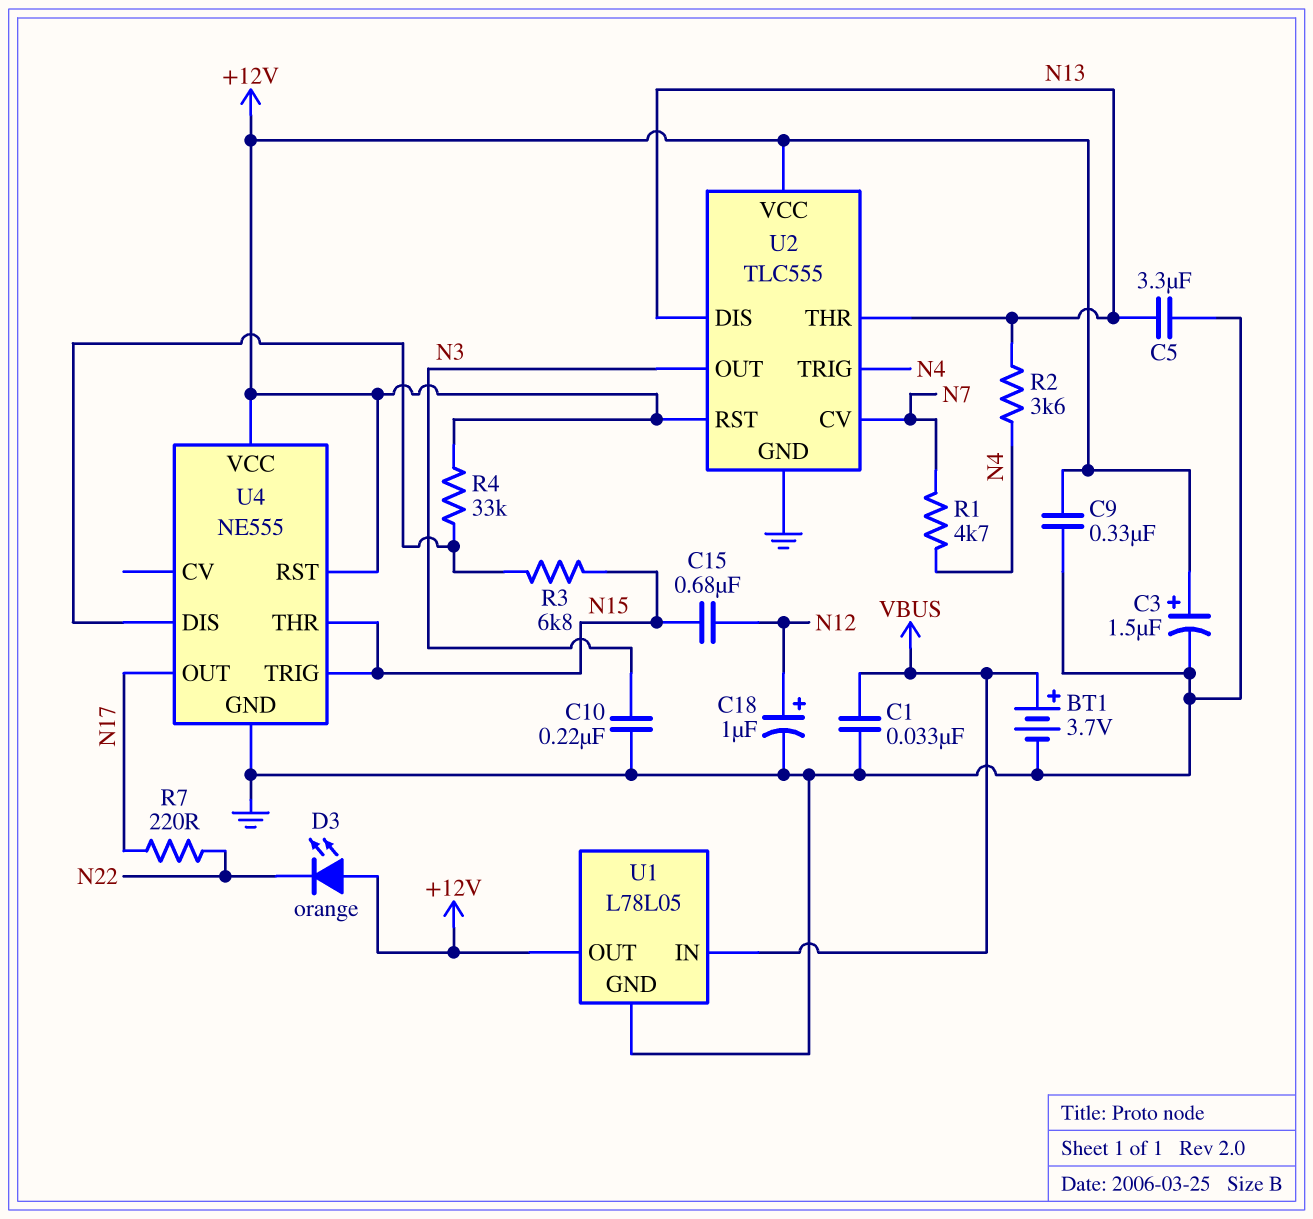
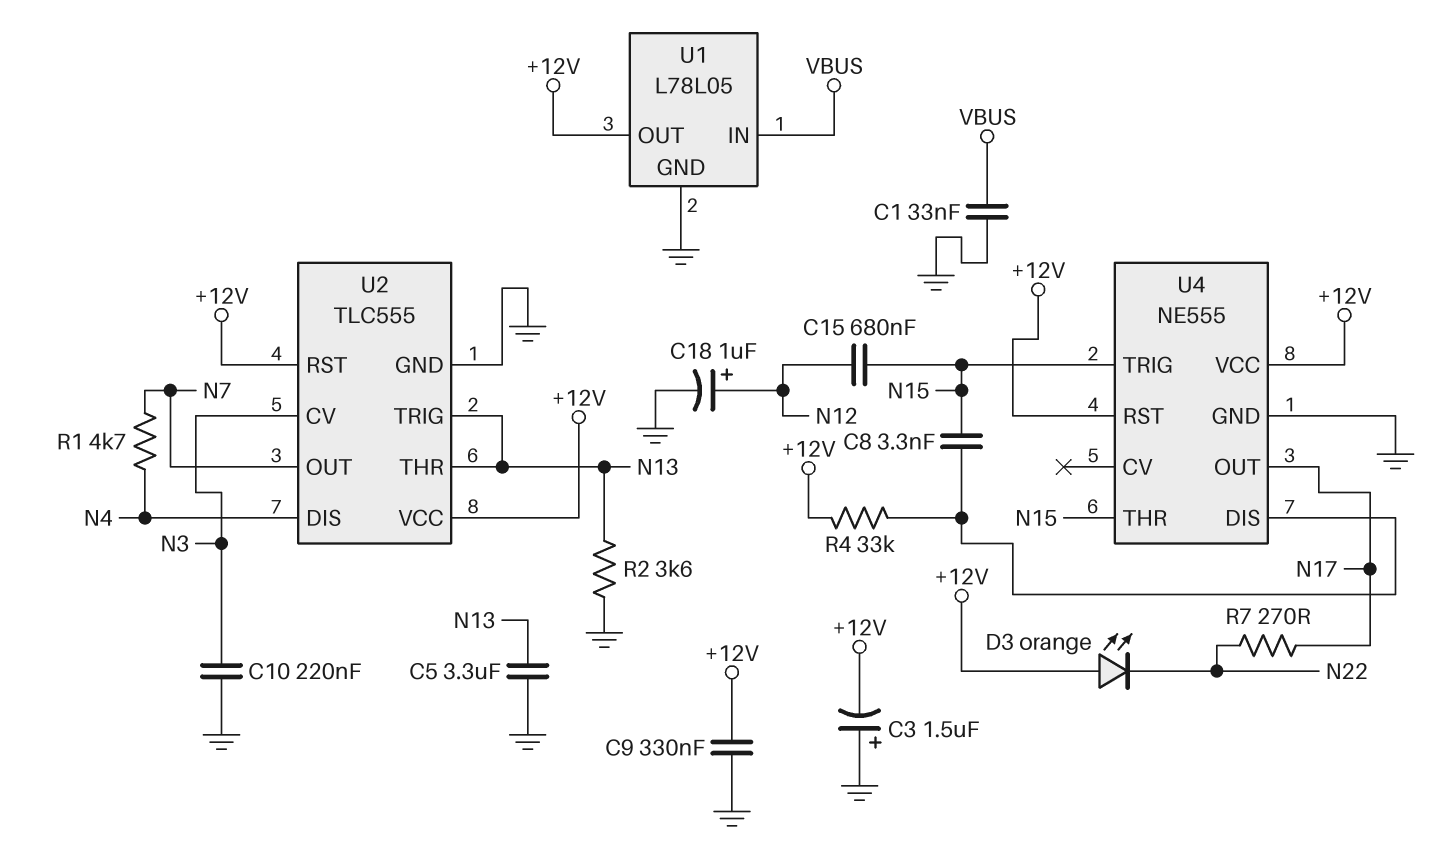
BT1: 3.7V (plus VBUS, minus GND) -> none
C3: 1.5uF (plus +12V, minus GND) -> 1.5uF (plus GND, minus +12V)
C8: none -> 3.3nF (N15, U4/DIS)
R2: 3.6k (N4, N13) -> 3.6k (GND, N13)
R3: 6.8k (N15, U4/DIS) -> none
R7: 220 (N17, N22) -> 270 (N17, N22)
U2 pin CV: N7 -> N3
U2 pin DIS: N13 -> N4
U2 pin OUT: N3 -> N7
U2 pin TRIG: N4 -> N13

